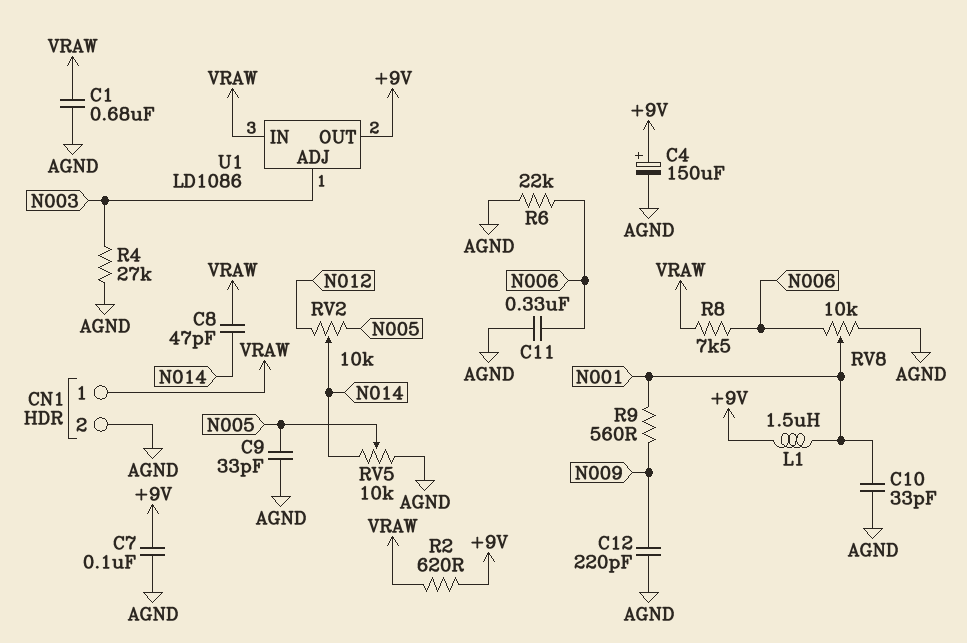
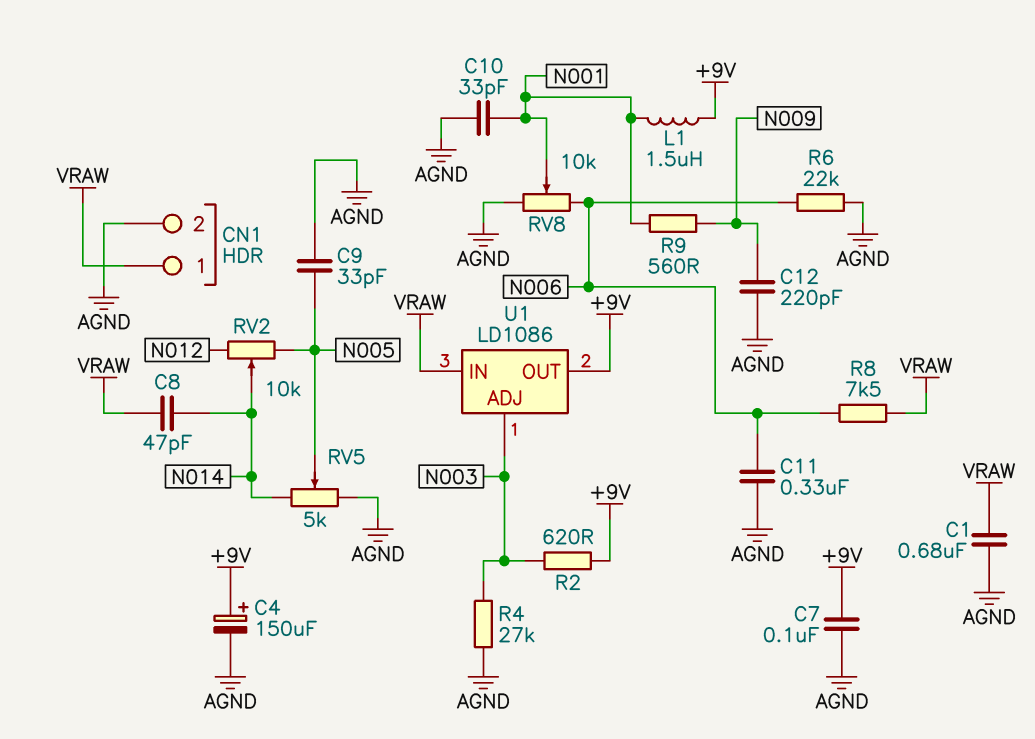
R2: 620 (+9V, VRAW) -> 620 (+9V, N003)
RV5: 10k (AGND, N014, wiper N005) -> 5k (AGND, N014, wiper N005)

